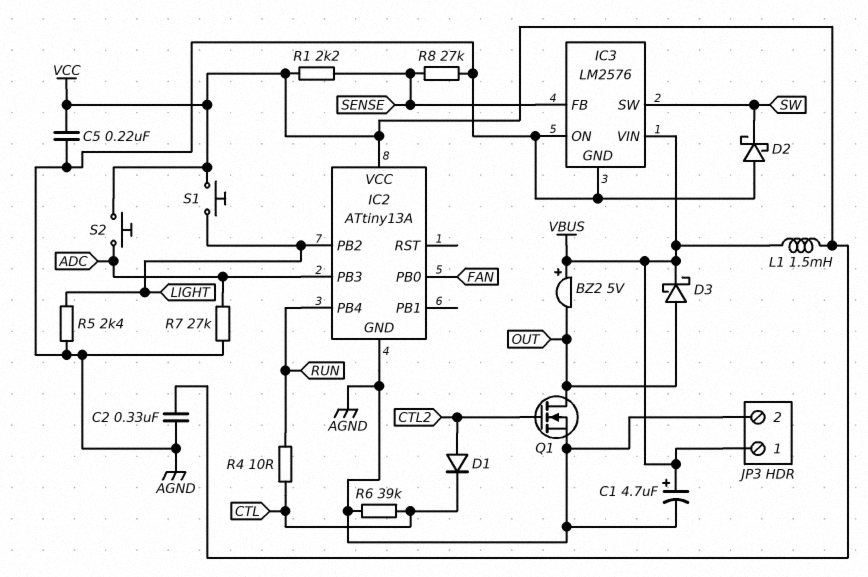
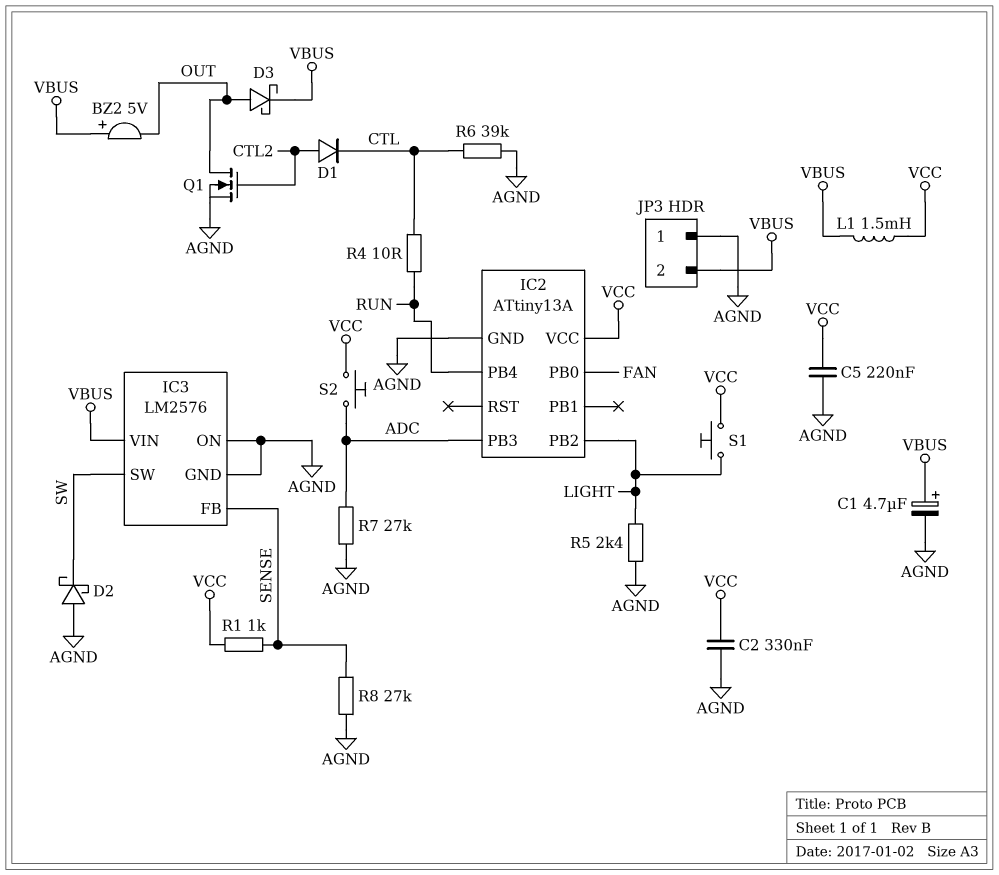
JP3 pin 1: VBUS -> AGND
JP3 pin 2: AGND -> VBUS
R1: 2.2k (SENSE, VCC) -> 1k (SENSE, VCC)

